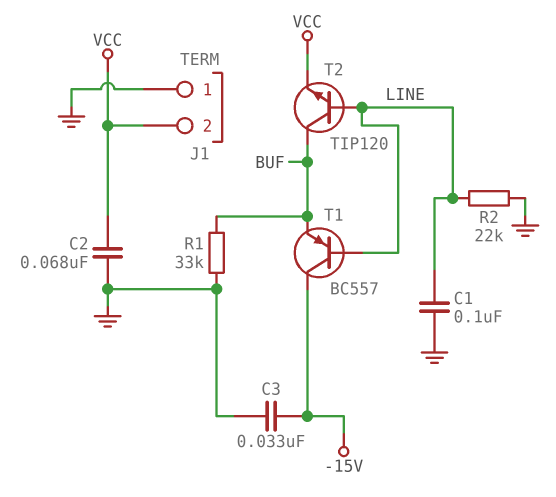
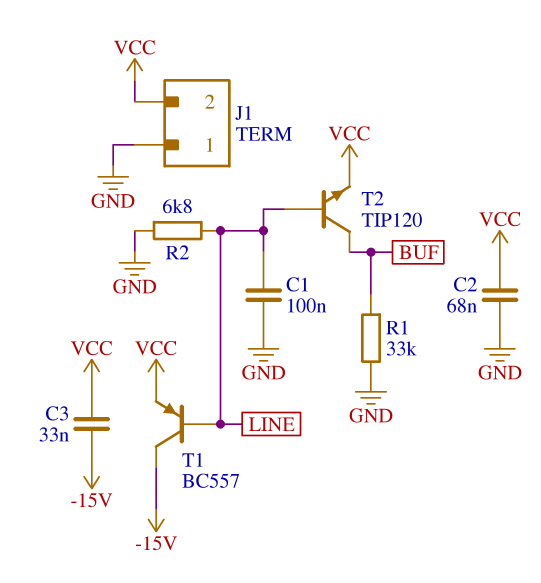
C3: 33nF (-15V, GND) -> 33nF (-15V, VCC)
R2: 22k (GND, LINE) -> 6.8k (GND, LINE)
T1: PNP BC557 (B LINE, C -15V, E BUF) -> PNP BC557 (B LINE, C -15V, E VCC)

